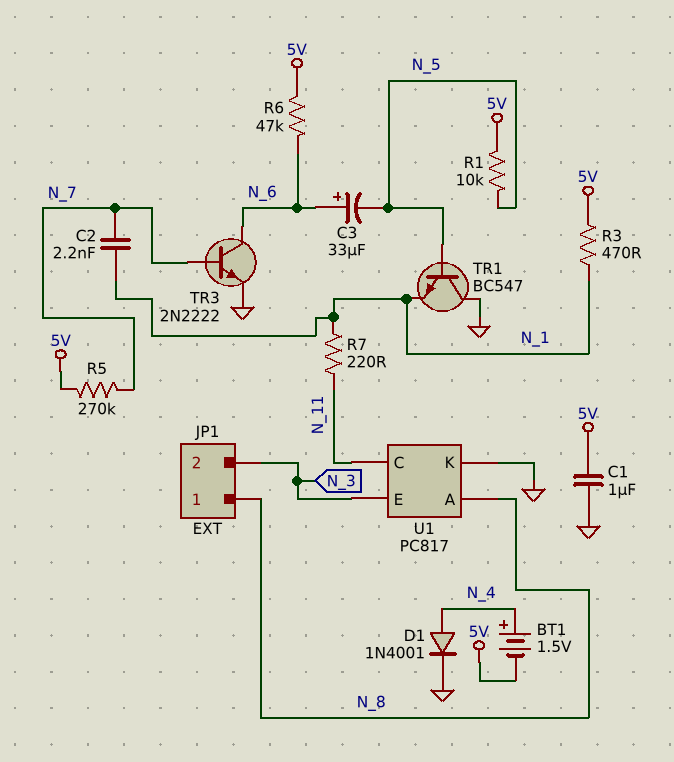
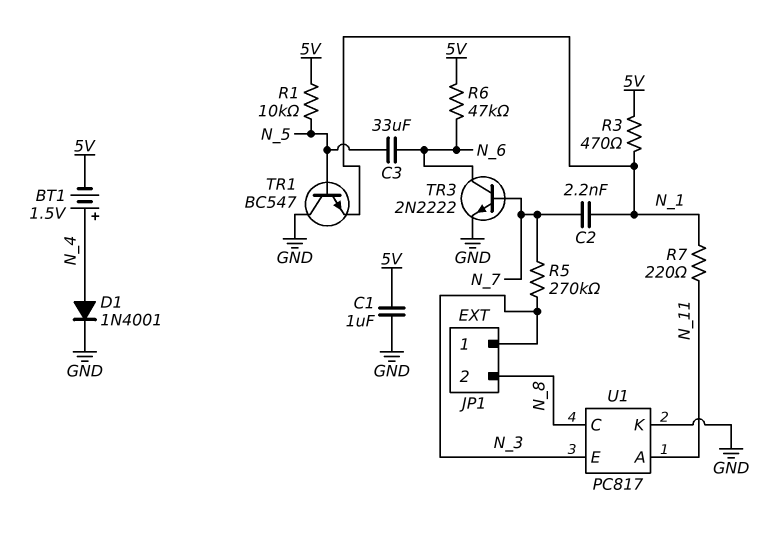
C3: 33uF (plus N_6, minus N_5) -> 33uF (N_5, N_6)
JP1 pin 1: N_8 -> N_3
JP1 pin 2: N_3 -> N_8
R5: 270k (5V, N_7) -> 270k (N_3, N_7)
U1 pin A: N_8 -> N_11
U1 pin C: N_11 -> N_8

